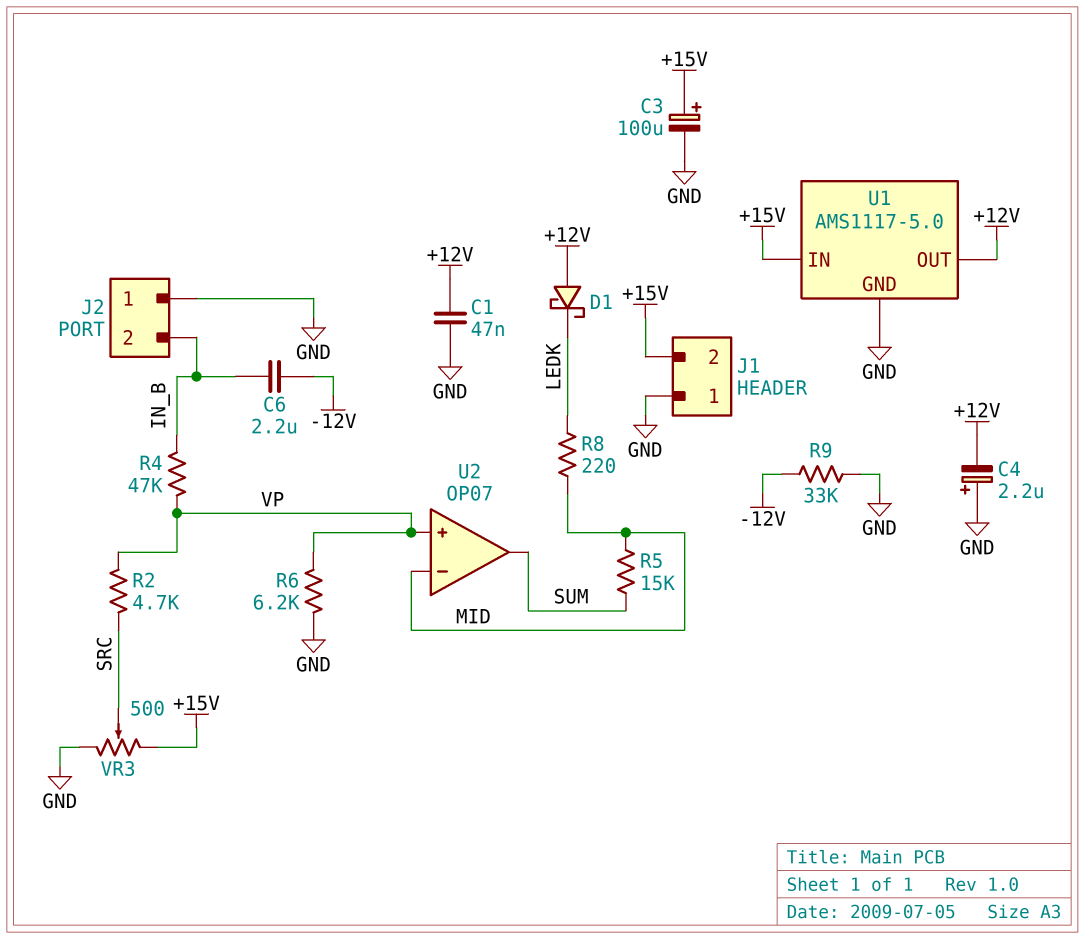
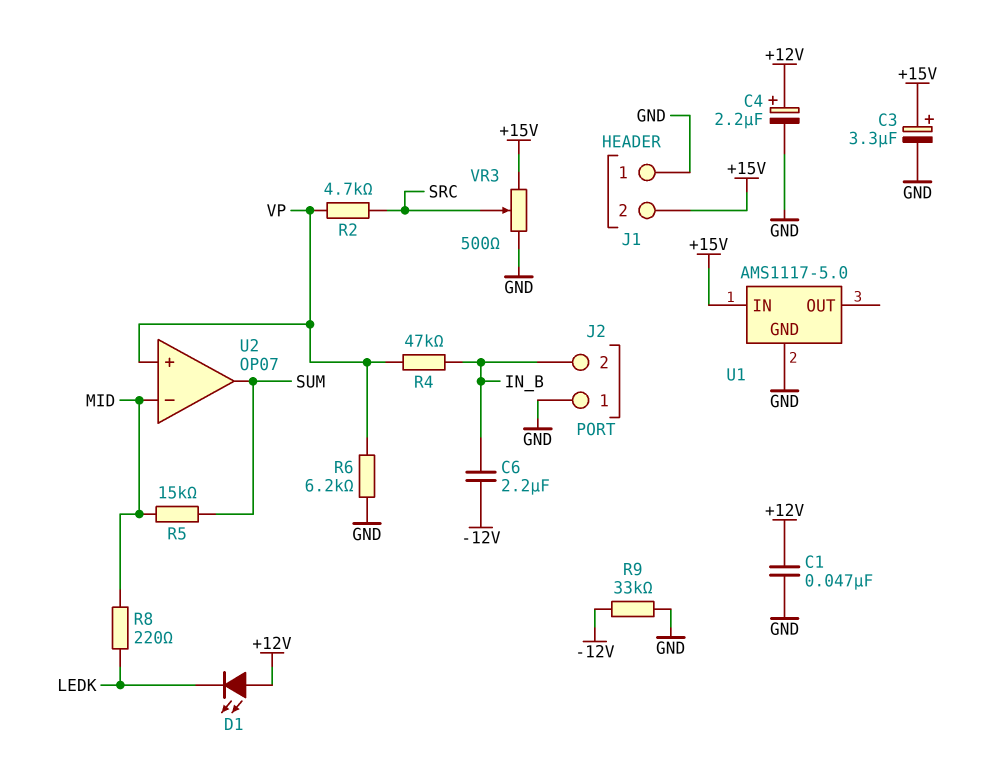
C3: 100uF (plus +15V, minus GND) -> 3.3uF (plus +15V, minus GND)
C4: 2.2uF (plus GND, minus +12V) -> 2.2uF (plus +12V, minus GND)
D1: schottky (A +12V, K LEDK) -> LED (A +12V, K LEDK)
U1 pin OUT: +12V -> none

